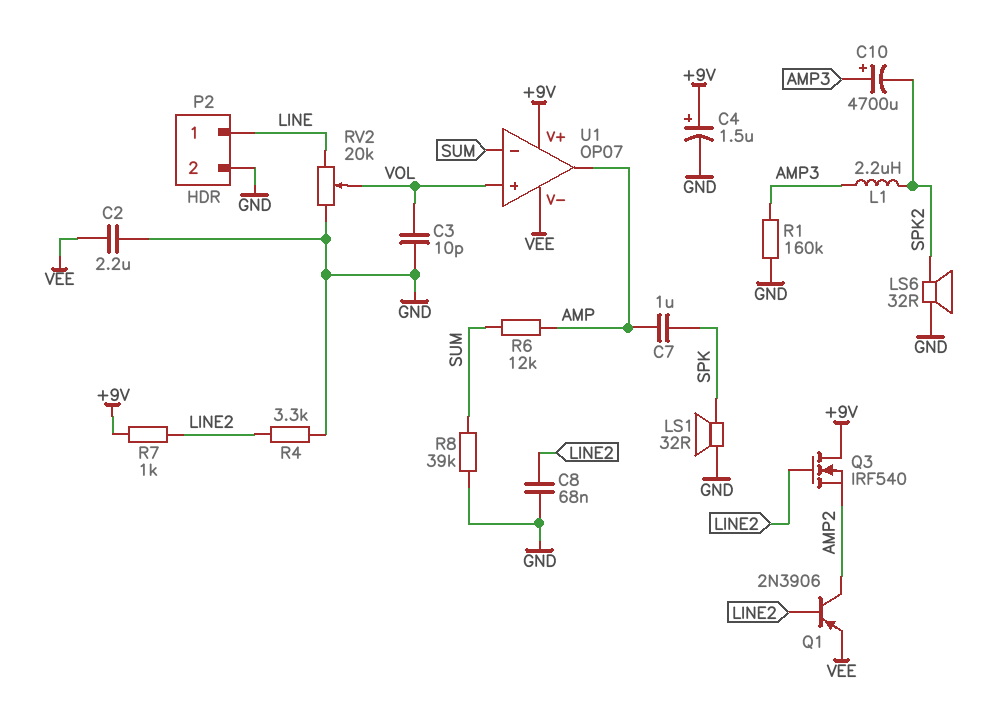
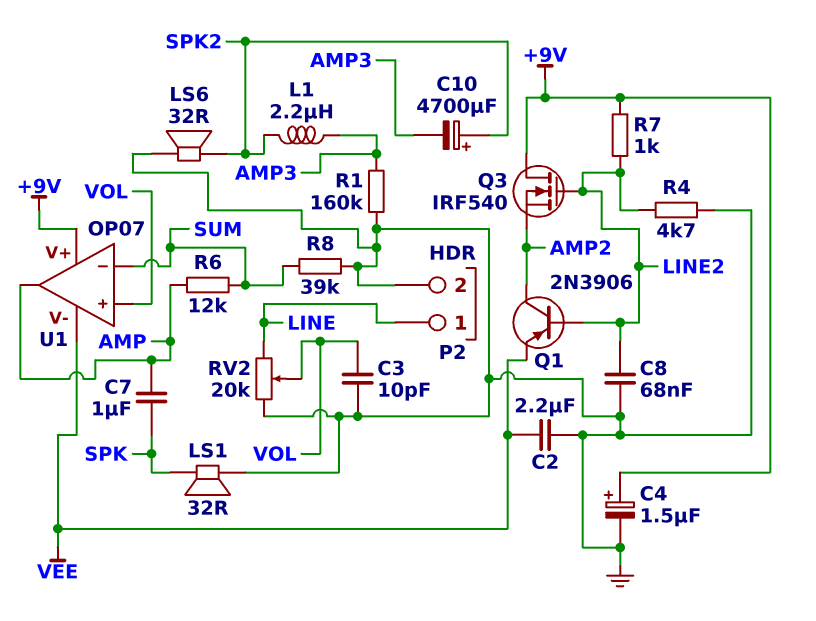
C10: 4700uF (plus AMP3, minus SPK2) -> 4700uF (plus SPK2, minus AMP3)
R4: 3.3k (GND, LINE2) -> 4.7k (GND, LINE2)

